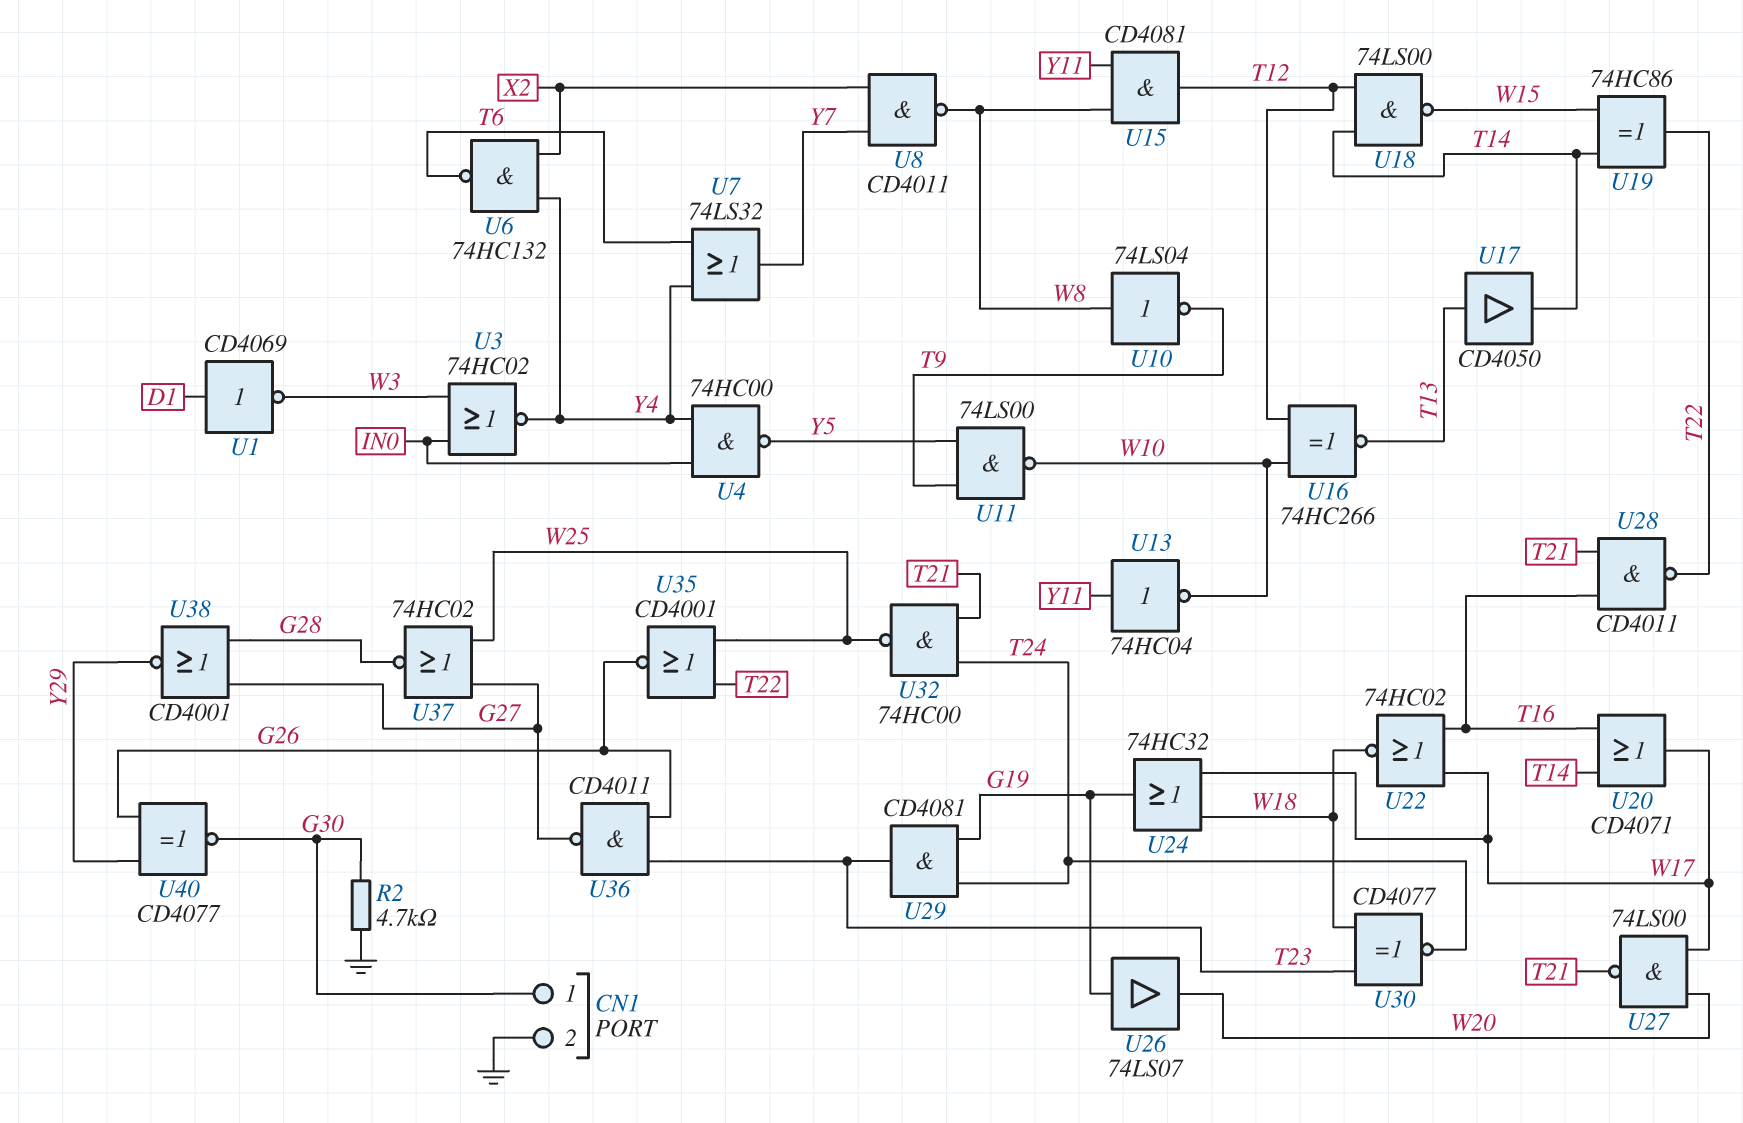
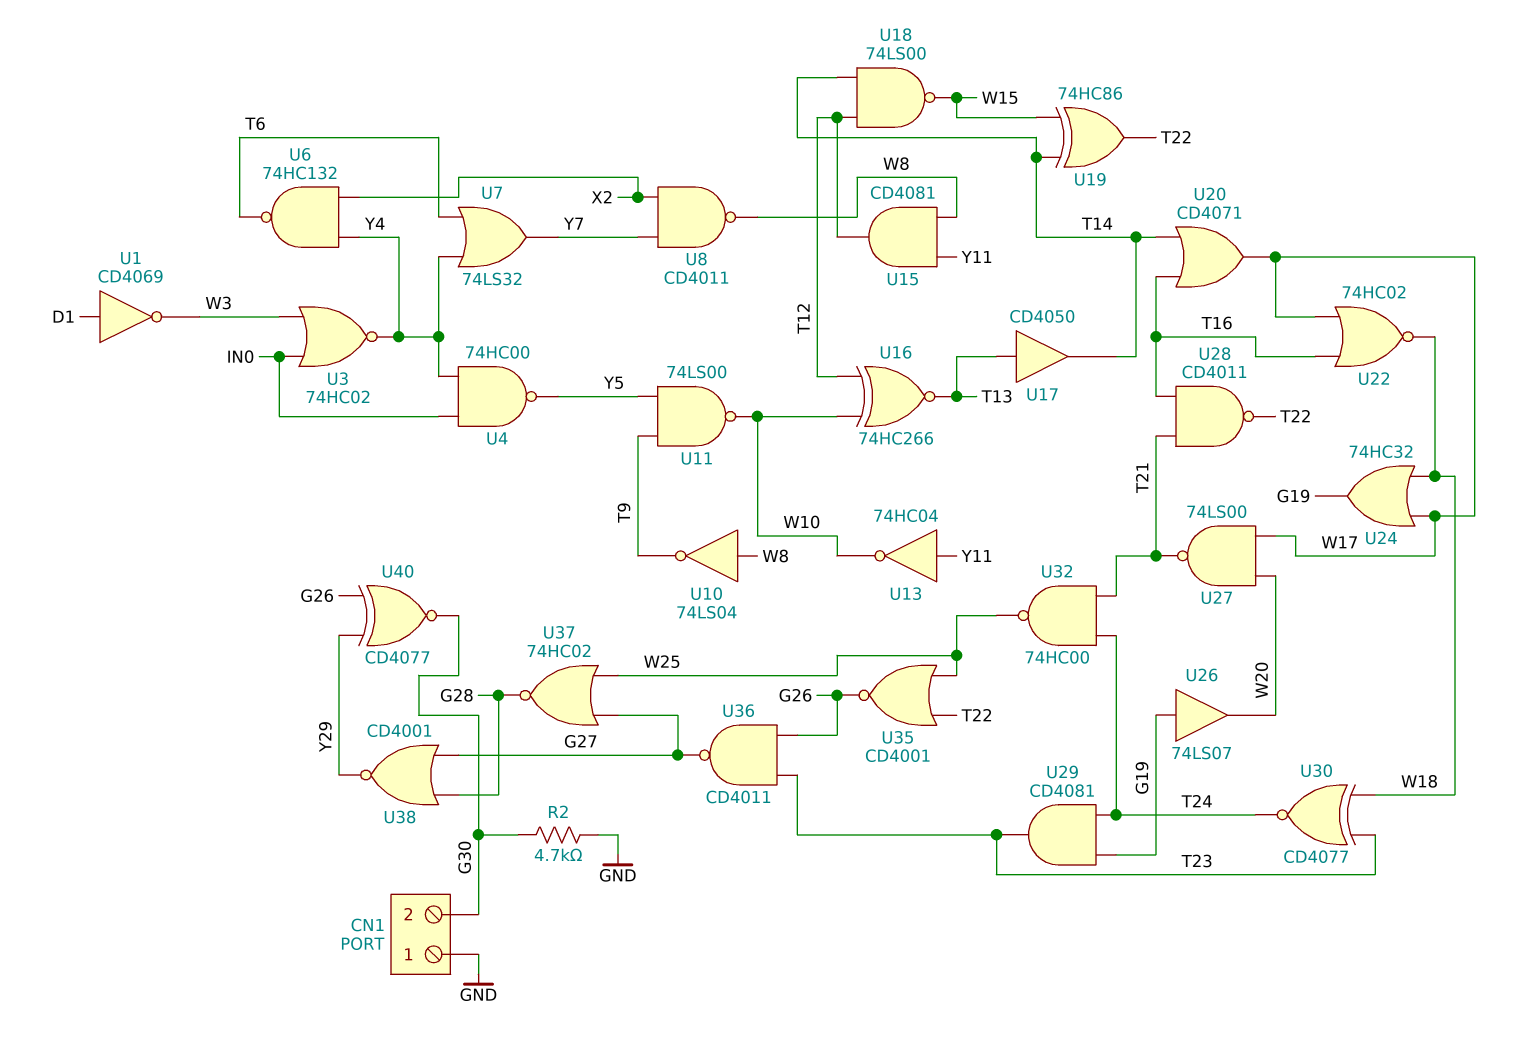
CN1 pin 1: G30 -> GND
CN1 pin 2: GND -> G30

